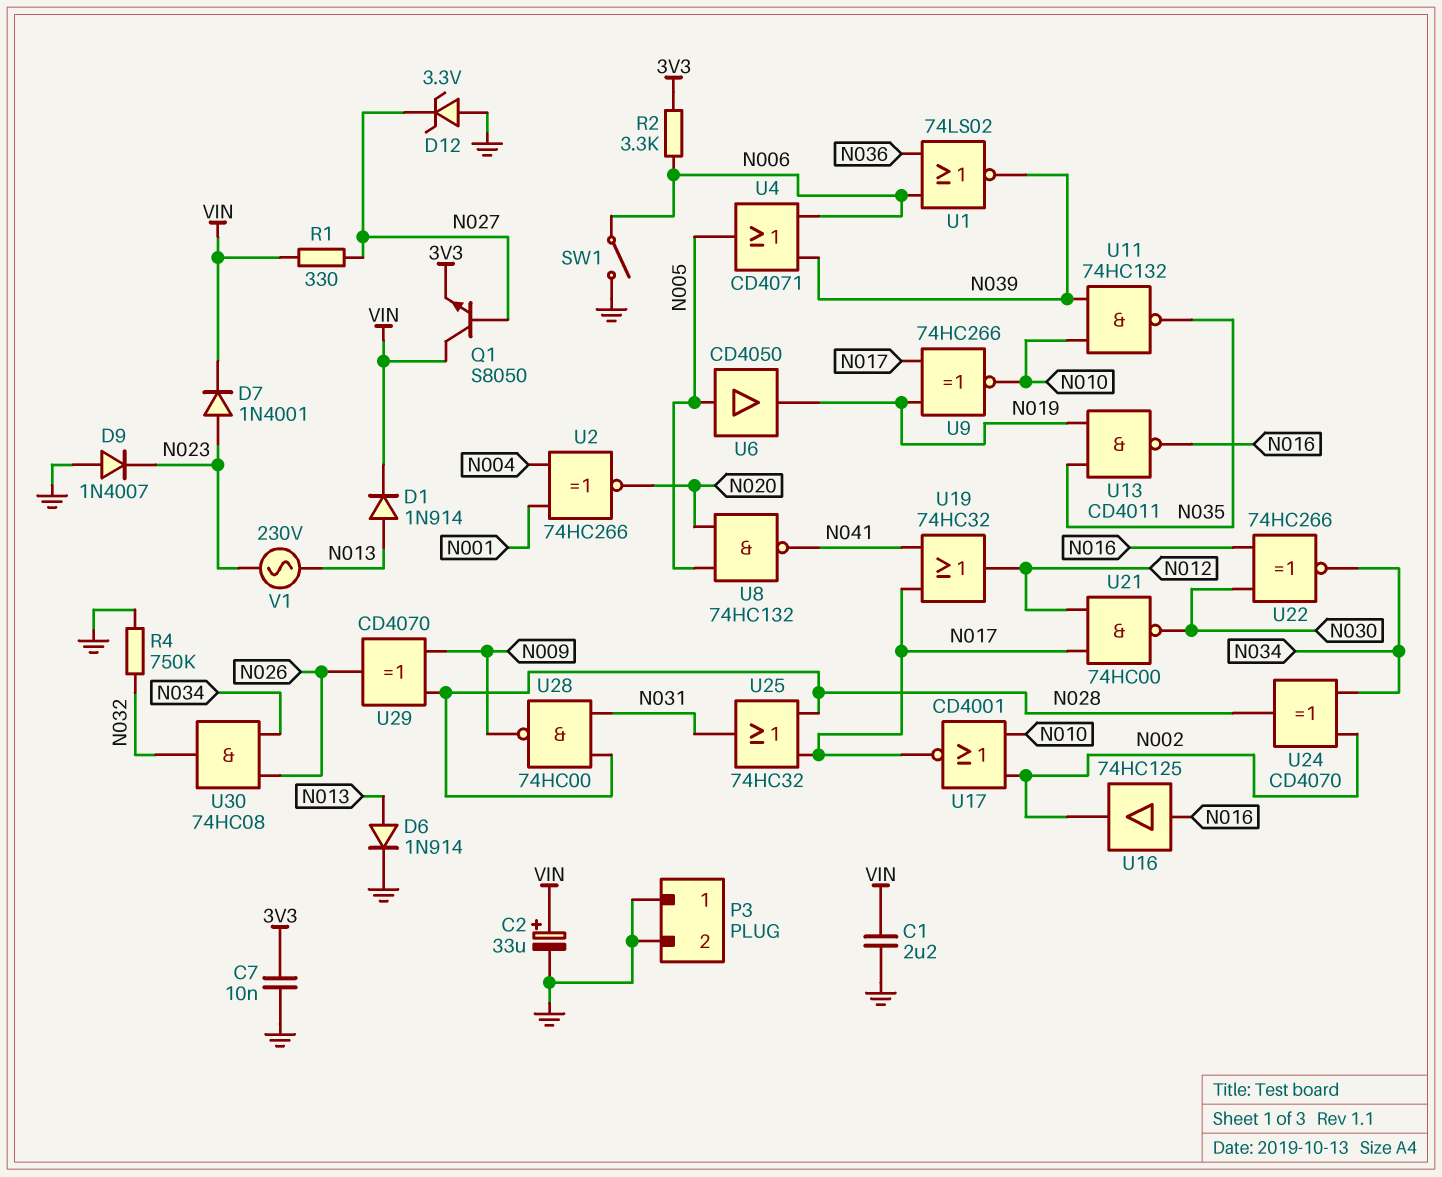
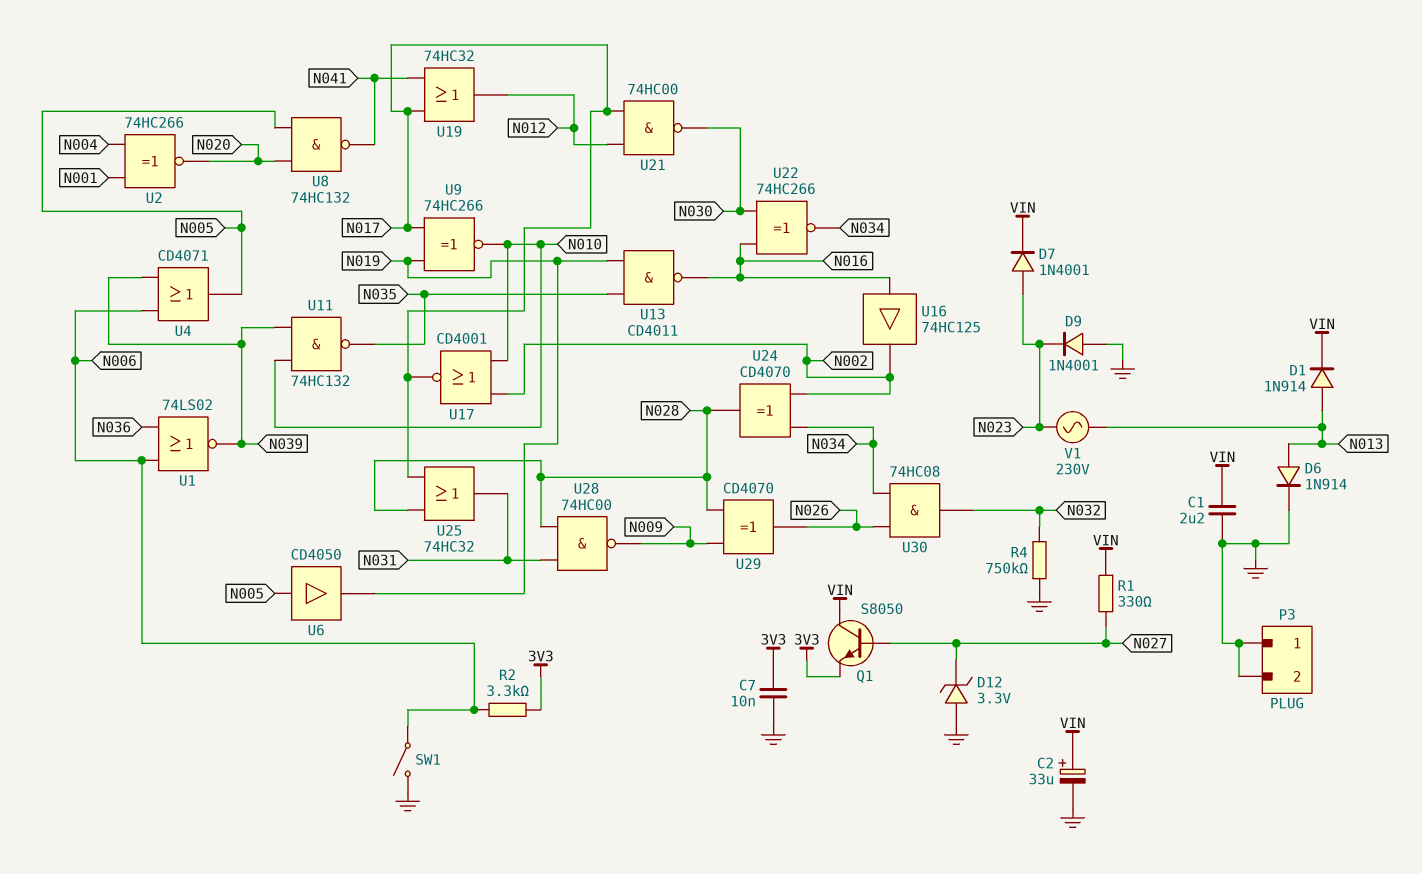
D9: diode 1N4007 (A GND, K N023) -> diode 1N4001 (A GND, K N023)

